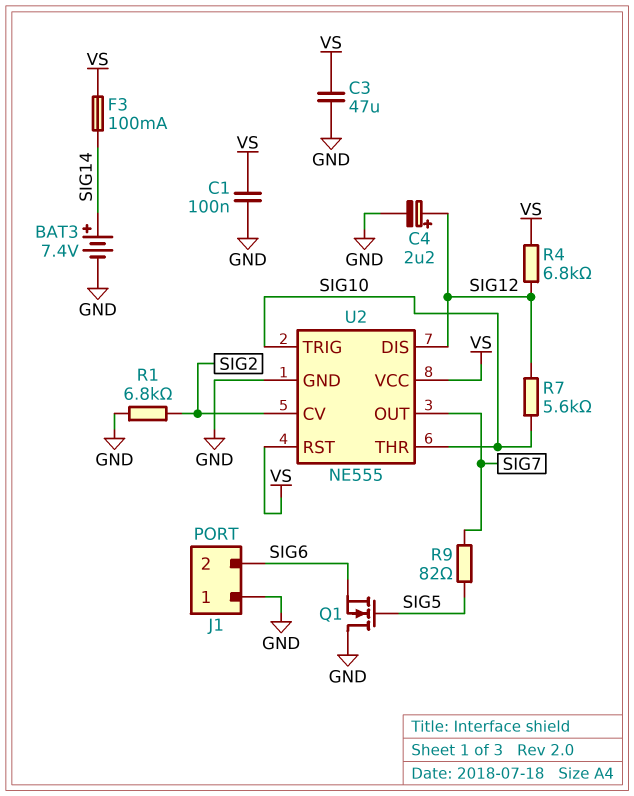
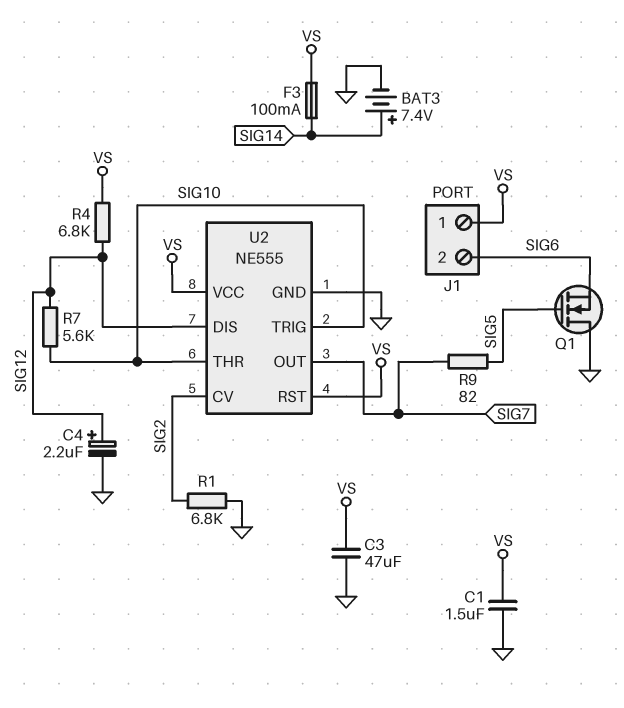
C1: 100nF (GND, VS) -> 1.5uF (GND, VS)
J1 pin 1: GND -> VS

